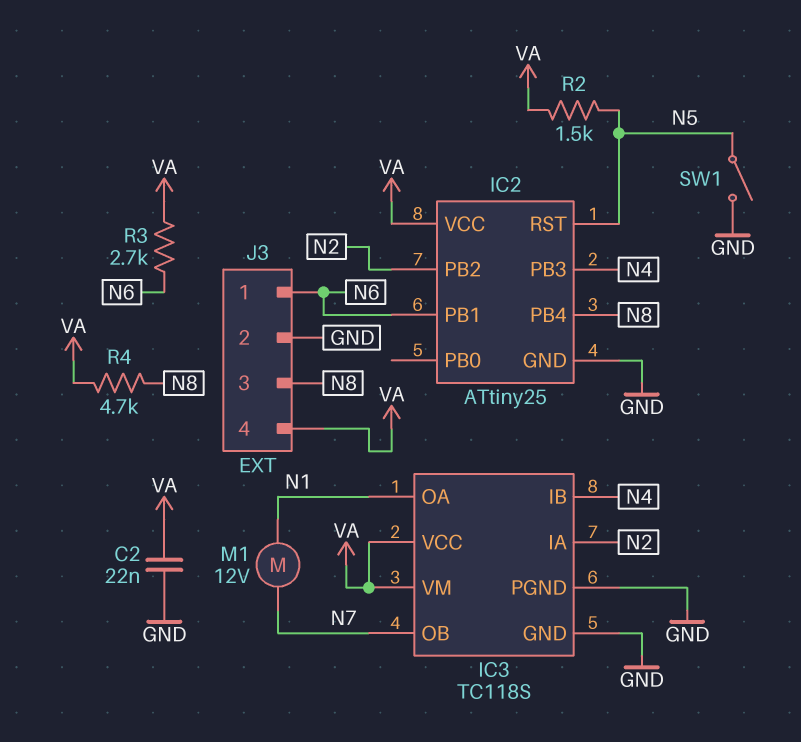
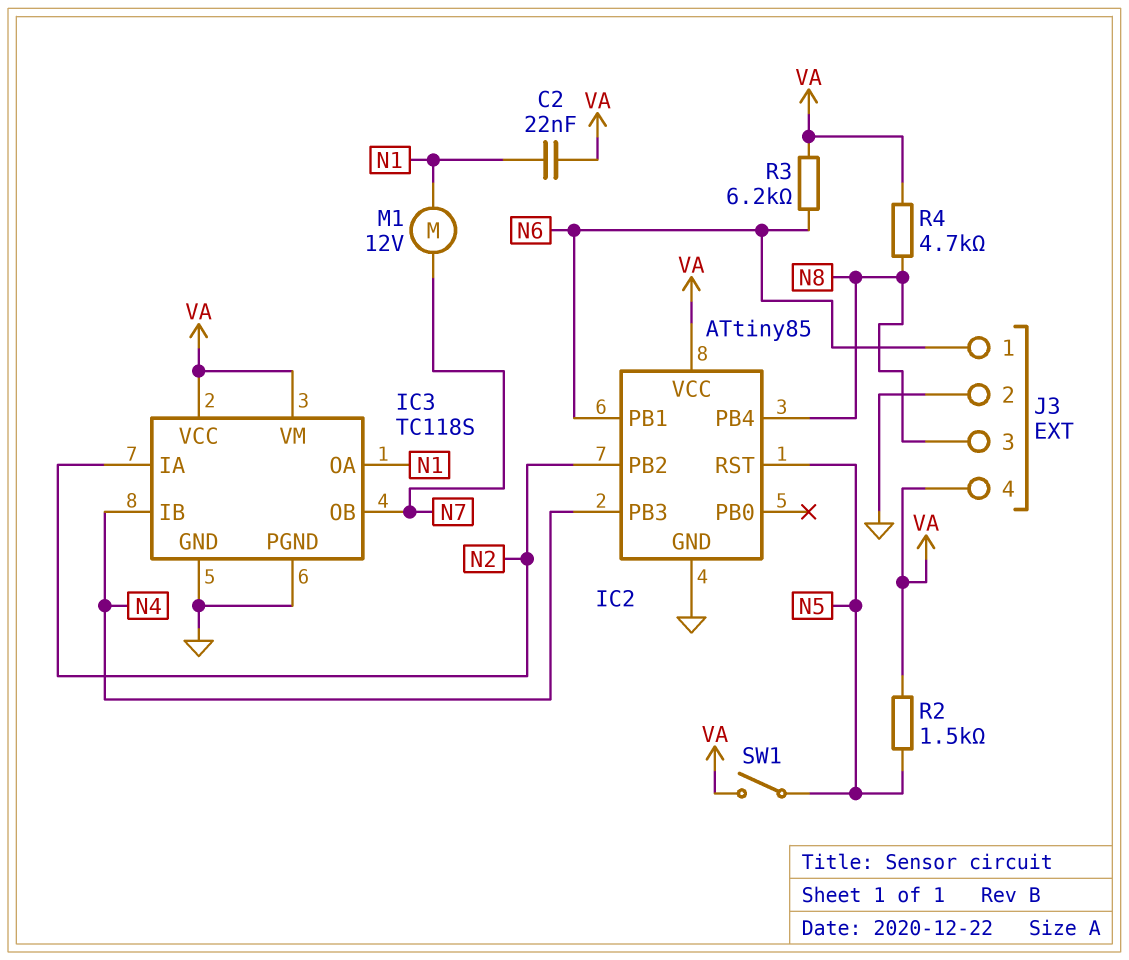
C2: 22nF (GND, VA) -> 22nF (N1, VA)
IC2: ATtiny25 -> ATtiny85
R3: 2.7k (N6, VA) -> 6.2k (N6, VA)
SW1: switch (GND, N5) -> switch (N5, VA)

